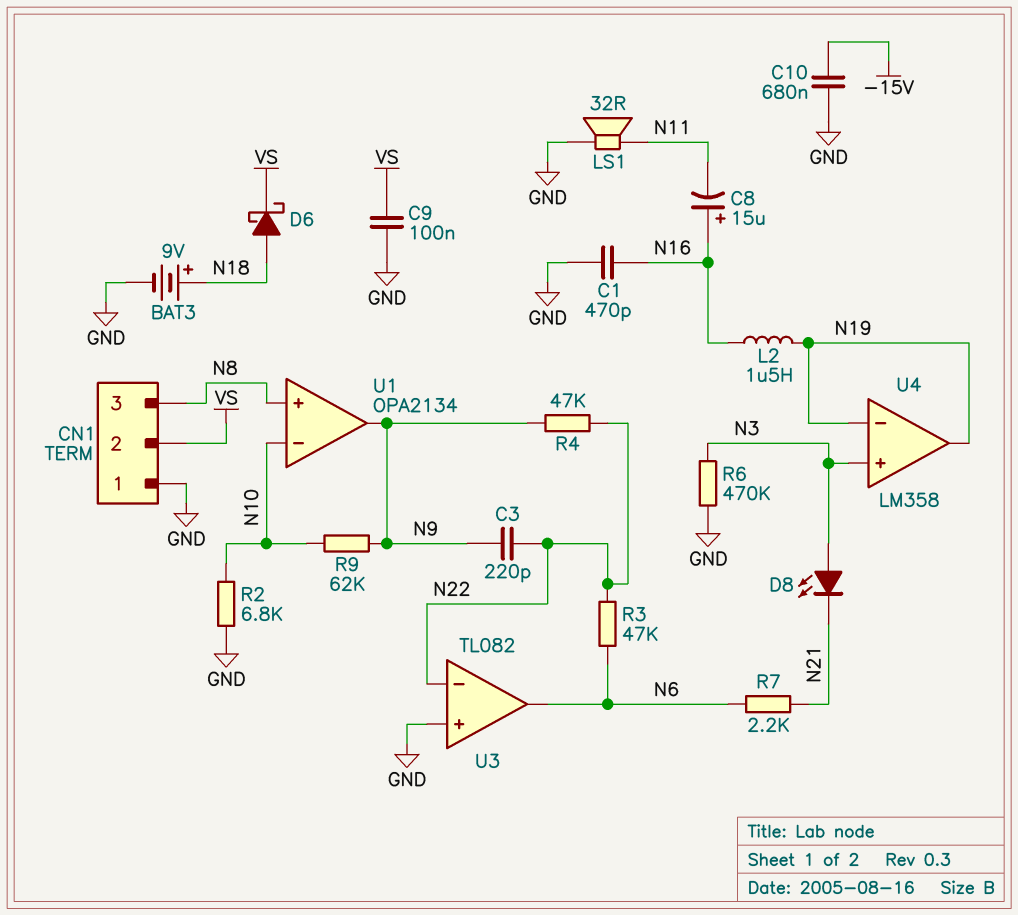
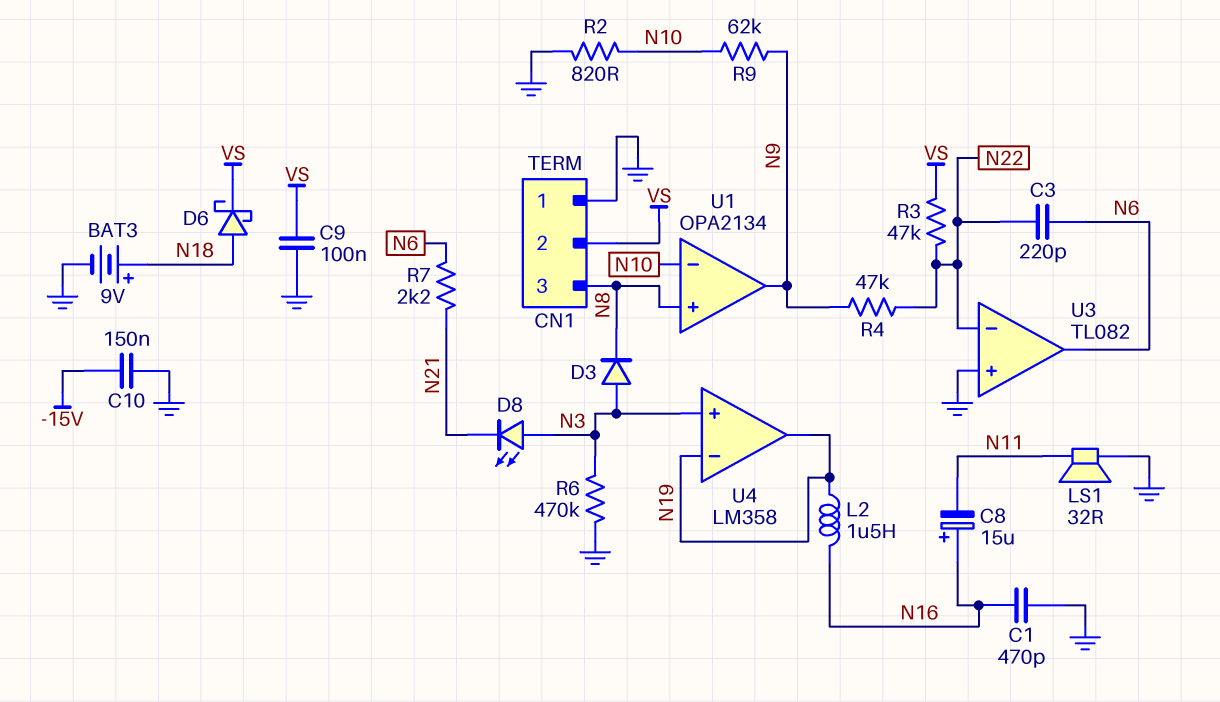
C3: 220pF (N9, N22) -> 220pF (N6, N22)
C10: 680nF (-15V, GND) -> 150nF (-15V, GND)
D3: none -> diode (A N3, K N8)
R2: 6.8k (GND, N10) -> 820 (GND, N10)
R3: 47k (N6, N22) -> 47k (N22, VS)

